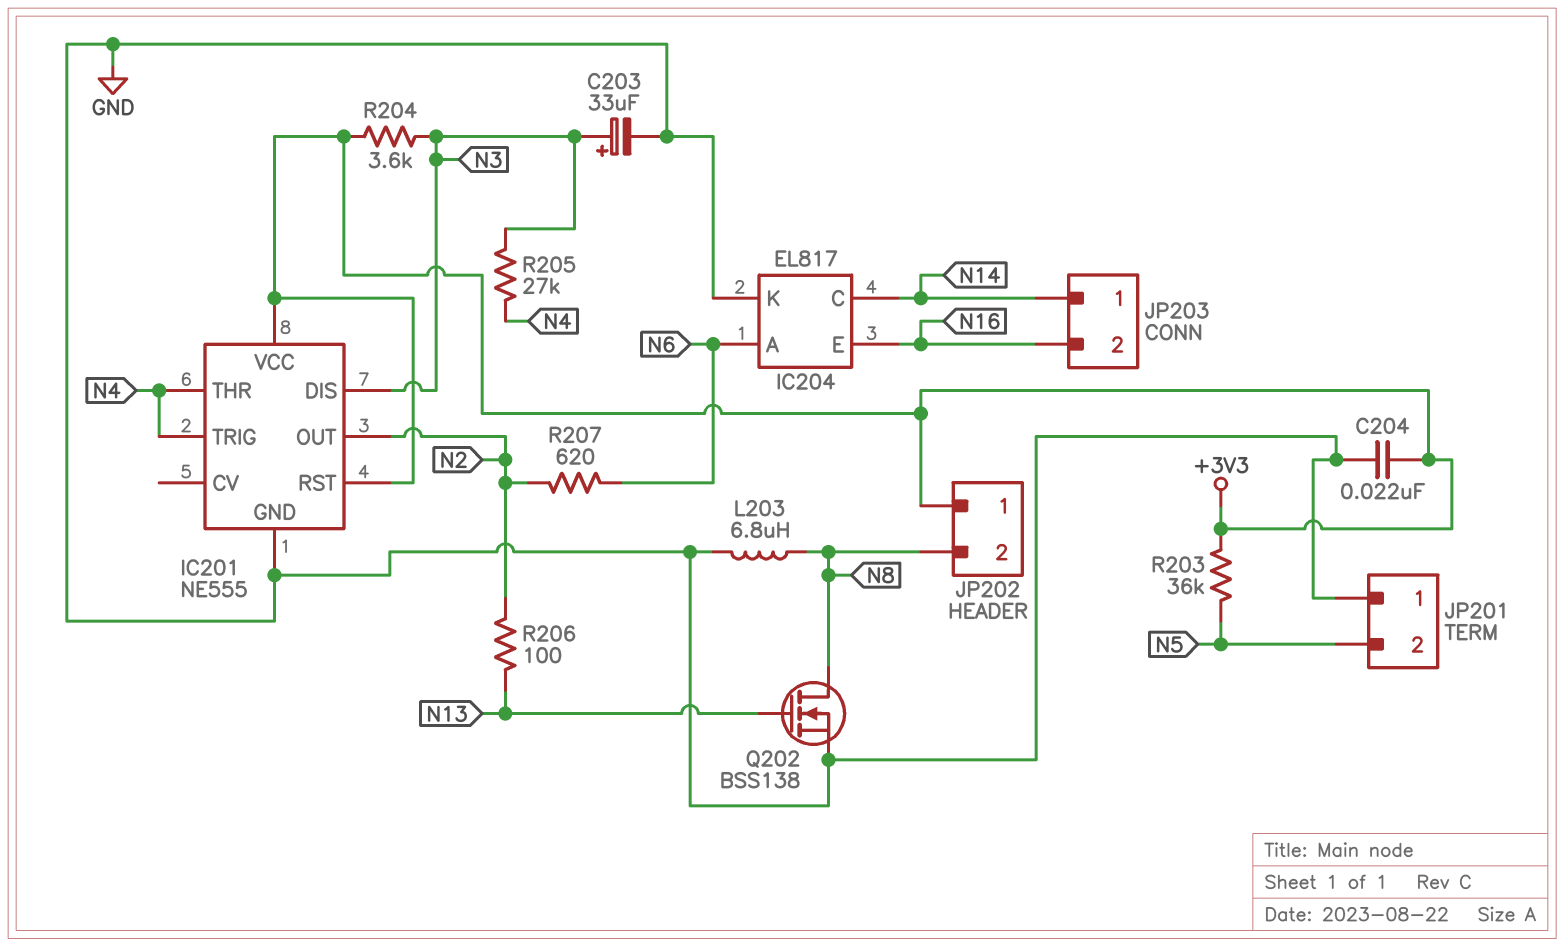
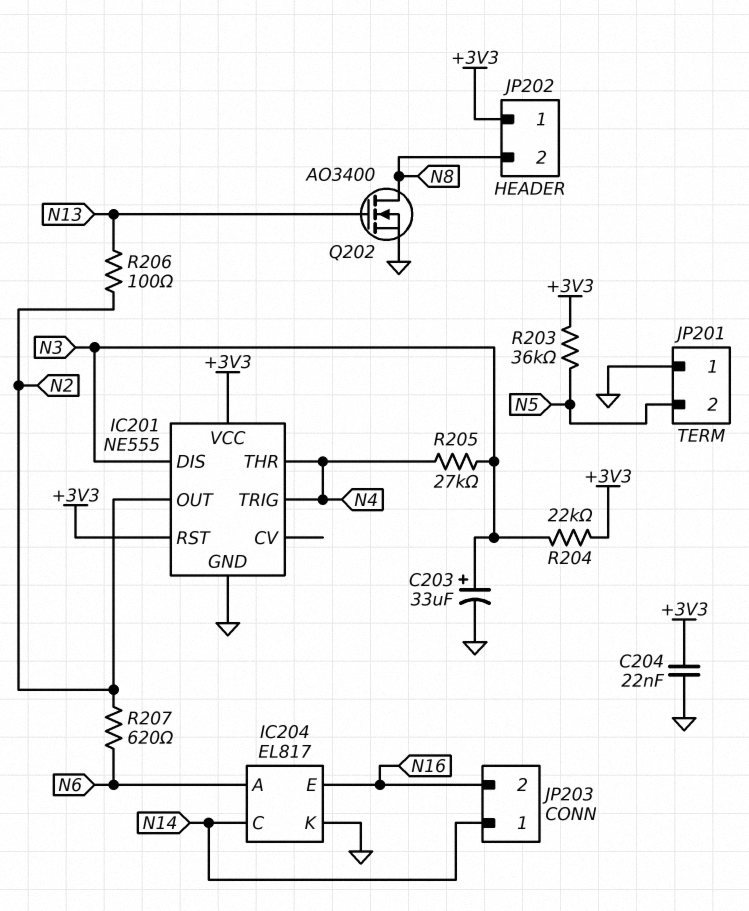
L203: 6.8uH (GND, N8) -> none
Q202: NMOS BSS138 (G N13, D N8, S GND) -> NMOS AO3400 (G N13, D N8, S GND)
R204: 3.6k (+3V3, N3) -> 22k (+3V3, N3)

